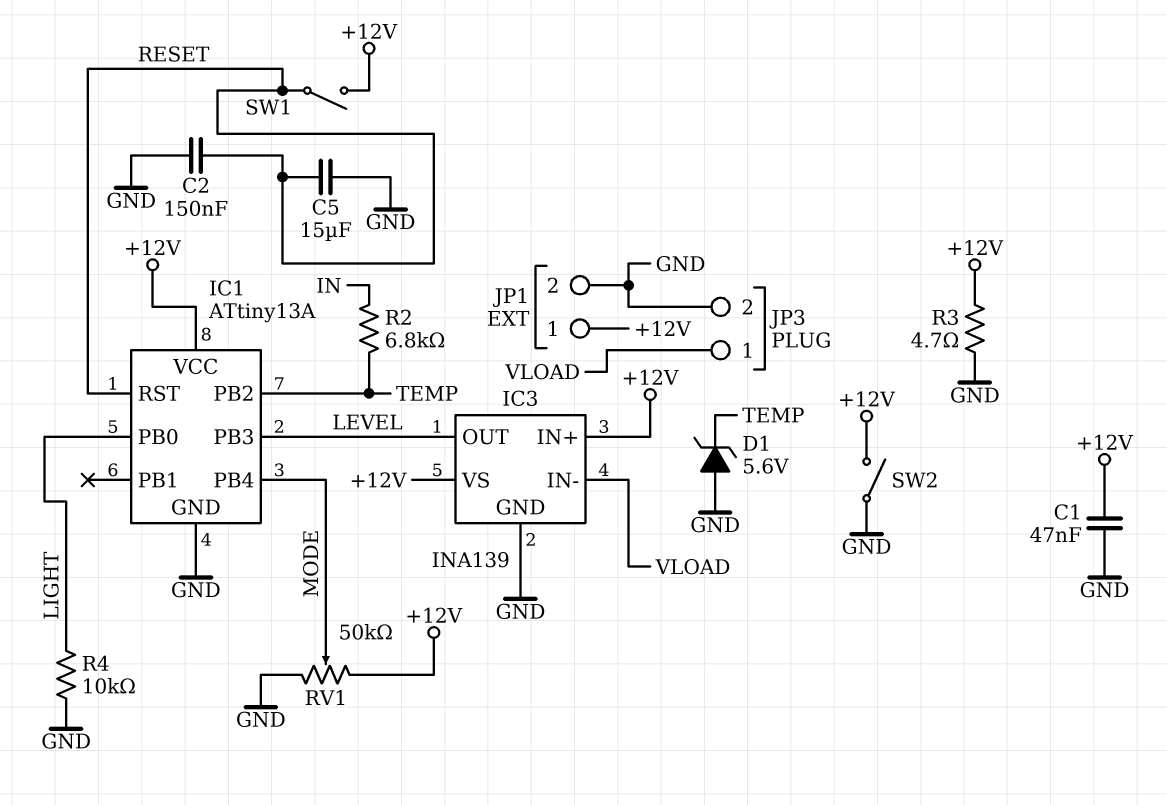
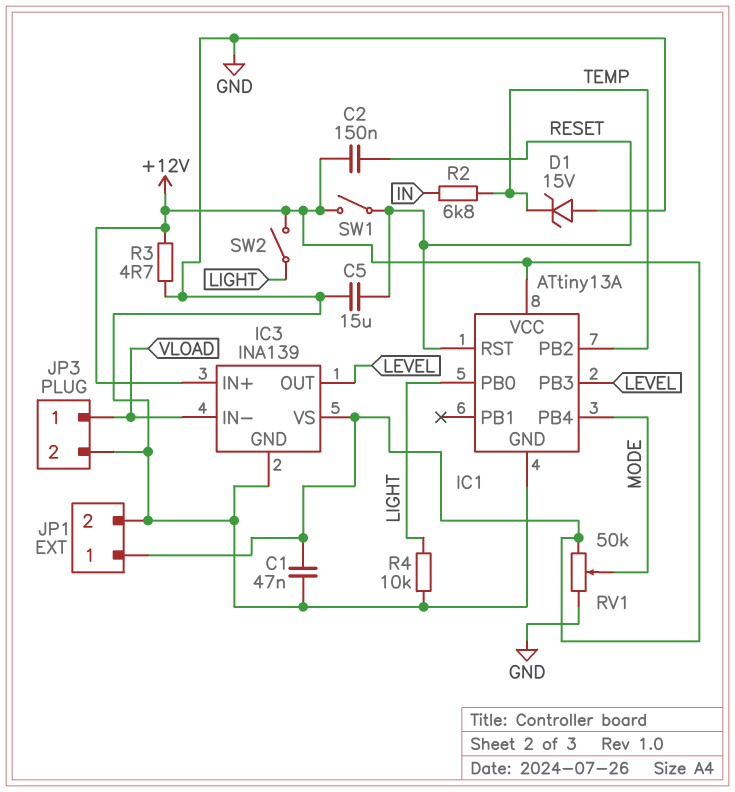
C2: 150nF (GND, RESET) -> 150nF (+12V, RESET)
D1: zener 5.6V (A GND, K TEMP) -> zener 15V (A GND, K TEMP)
SW2: switch (+12V, GND) -> switch (+12V, LIGHT)

